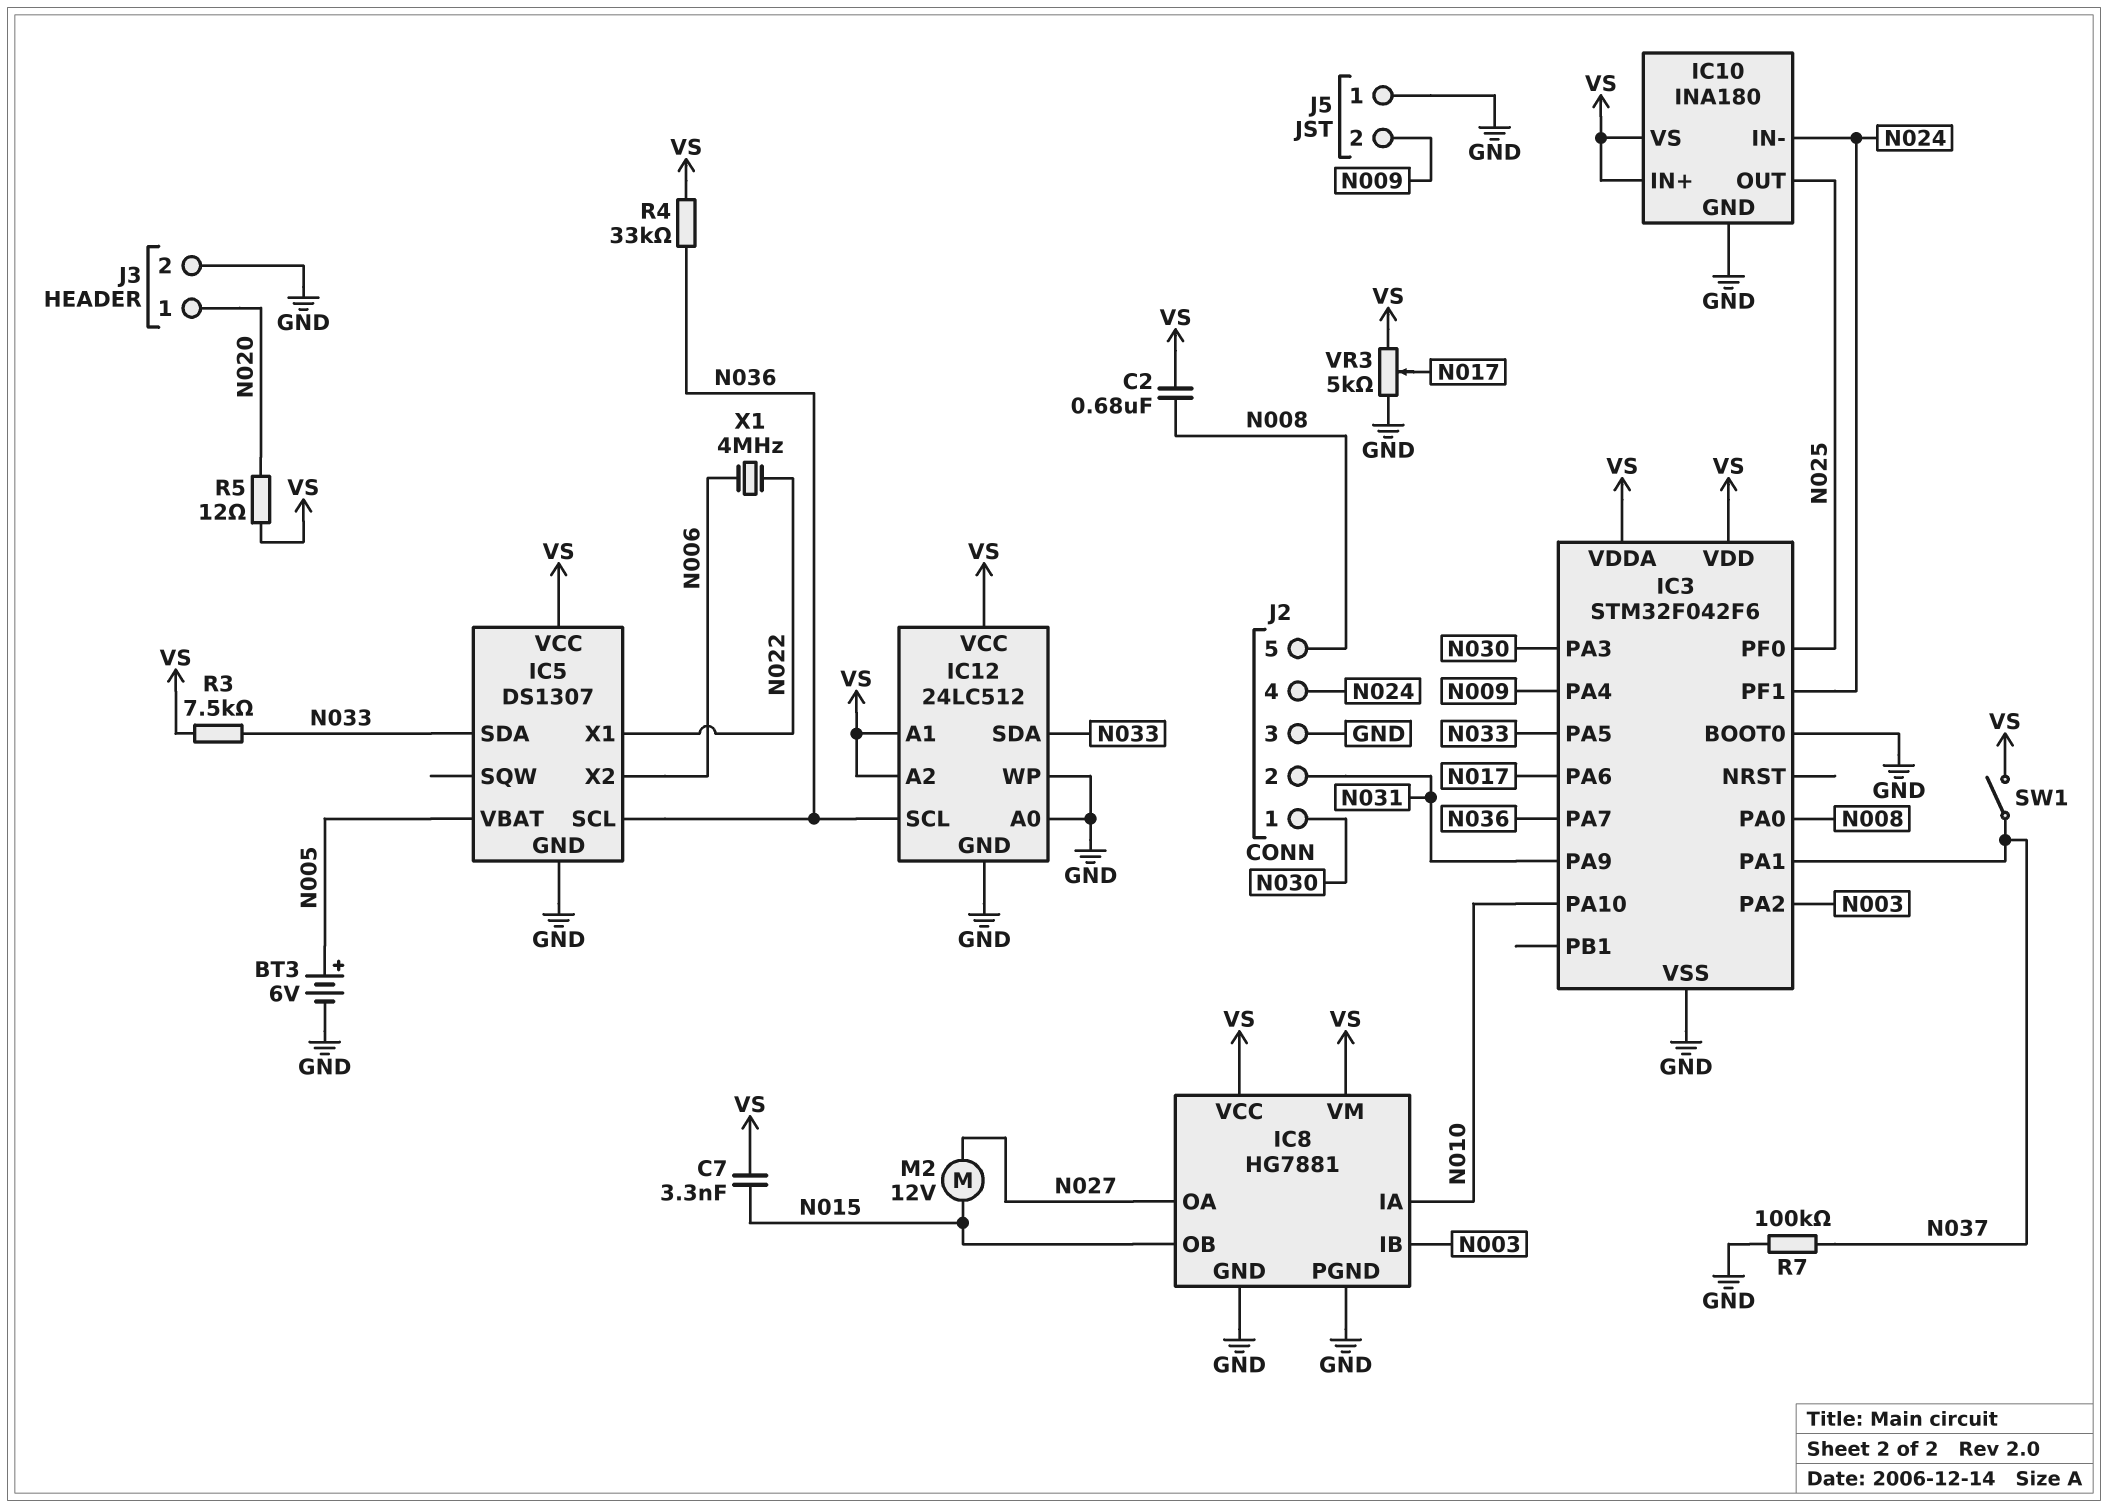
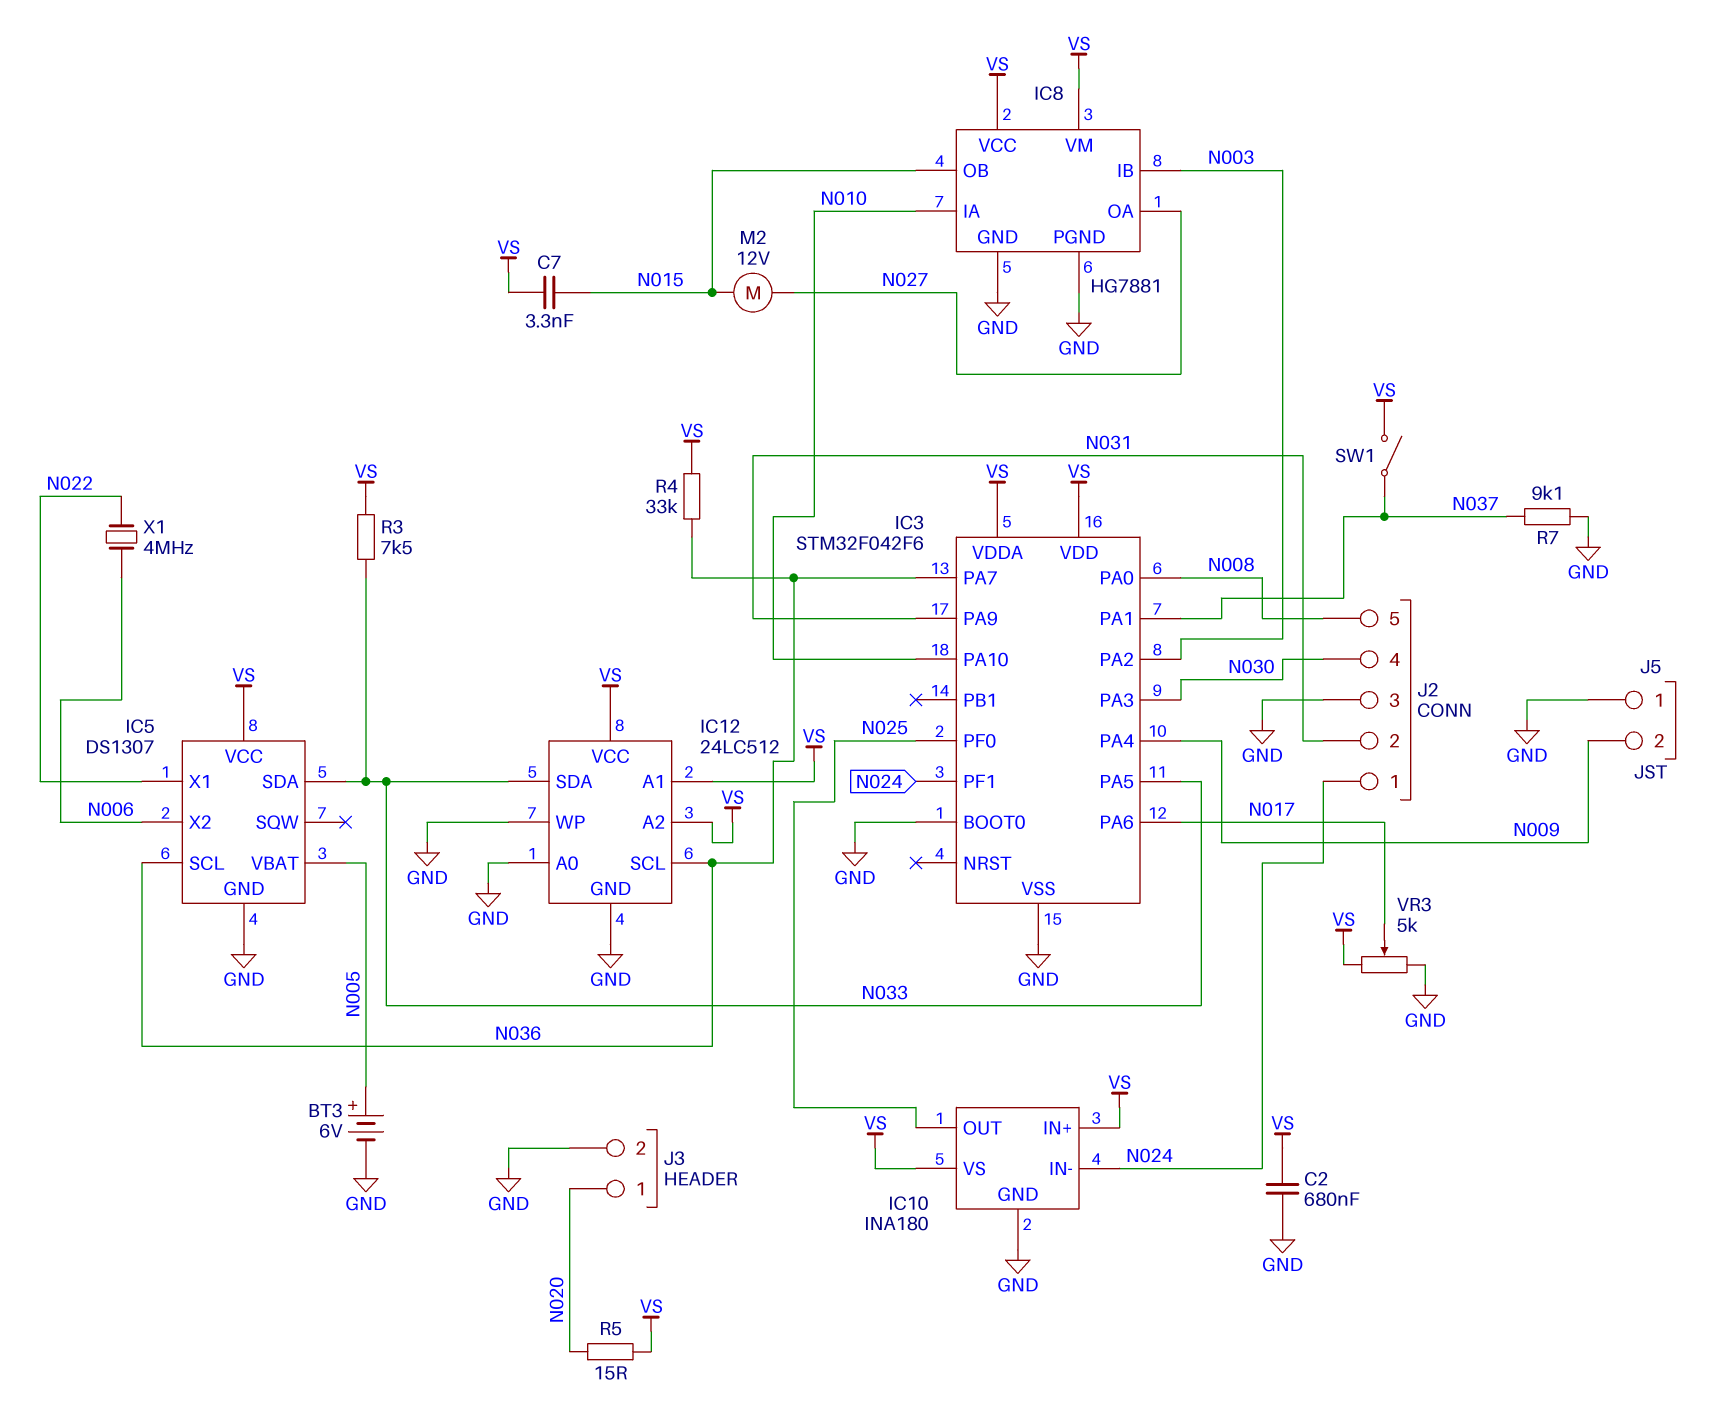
C2: 680nF (N008, VS) -> 680nF (GND, VS)
J2 pin 1: N030 -> N024
J2 pin 4: N024 -> N030
R5: 12 (N020, VS) -> 15 (N020, VS)
R7: 100k (GND, N037) -> 9.1k (GND, N037)

